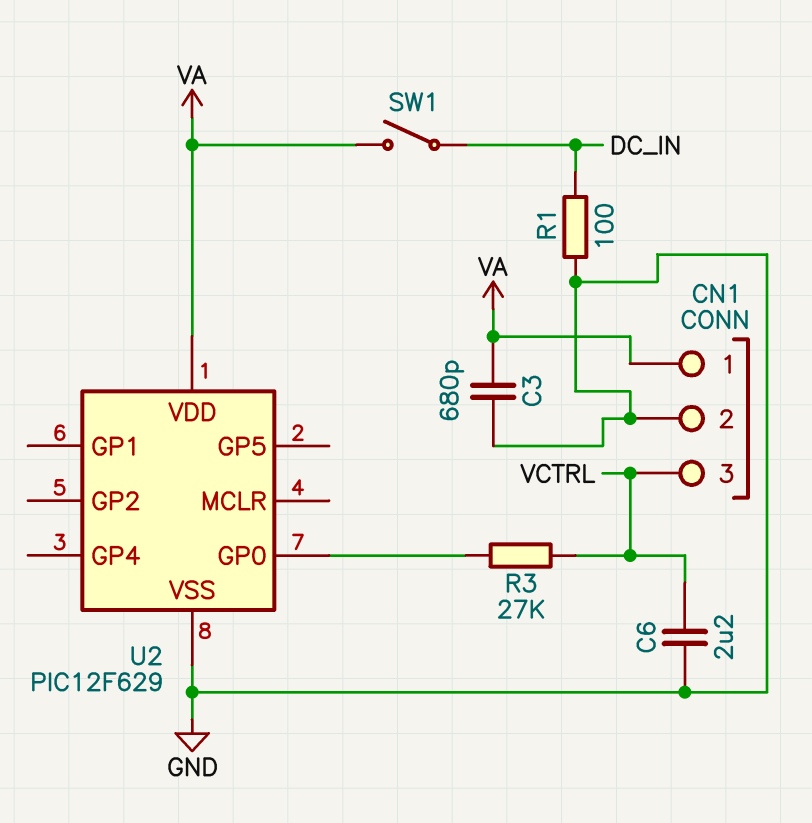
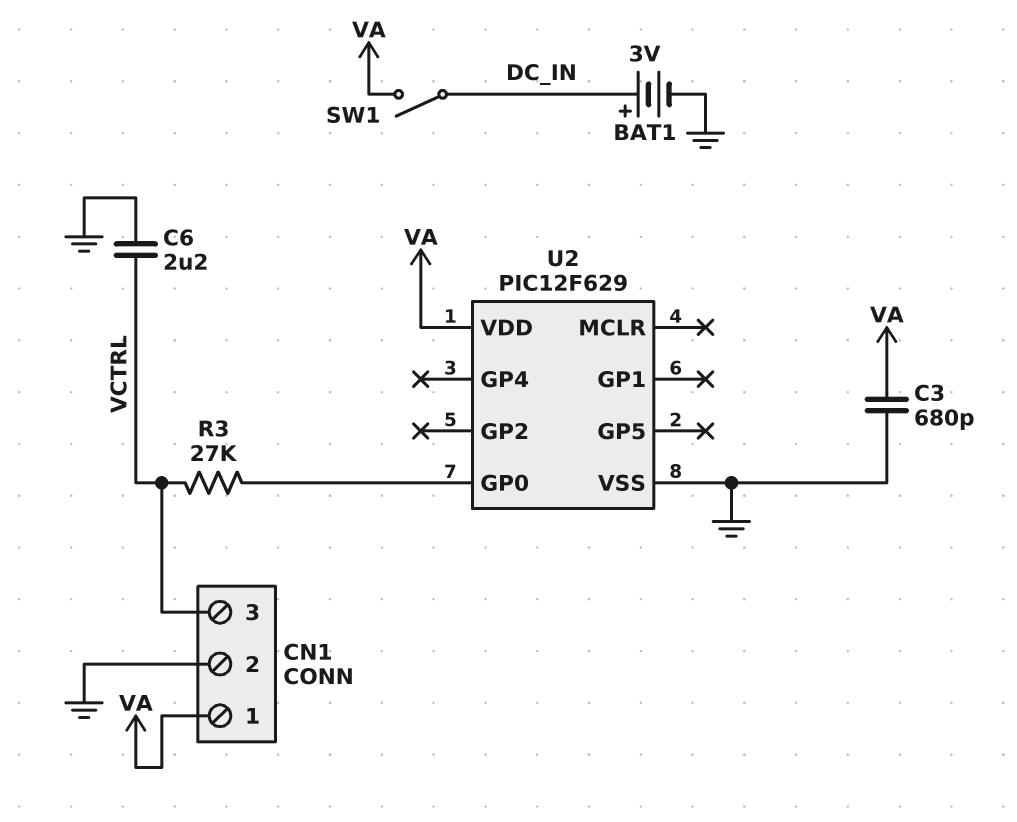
BAT1: none -> 3V (plus DC_IN, minus GND)
R1: 100 (DC_IN, GND) -> none

